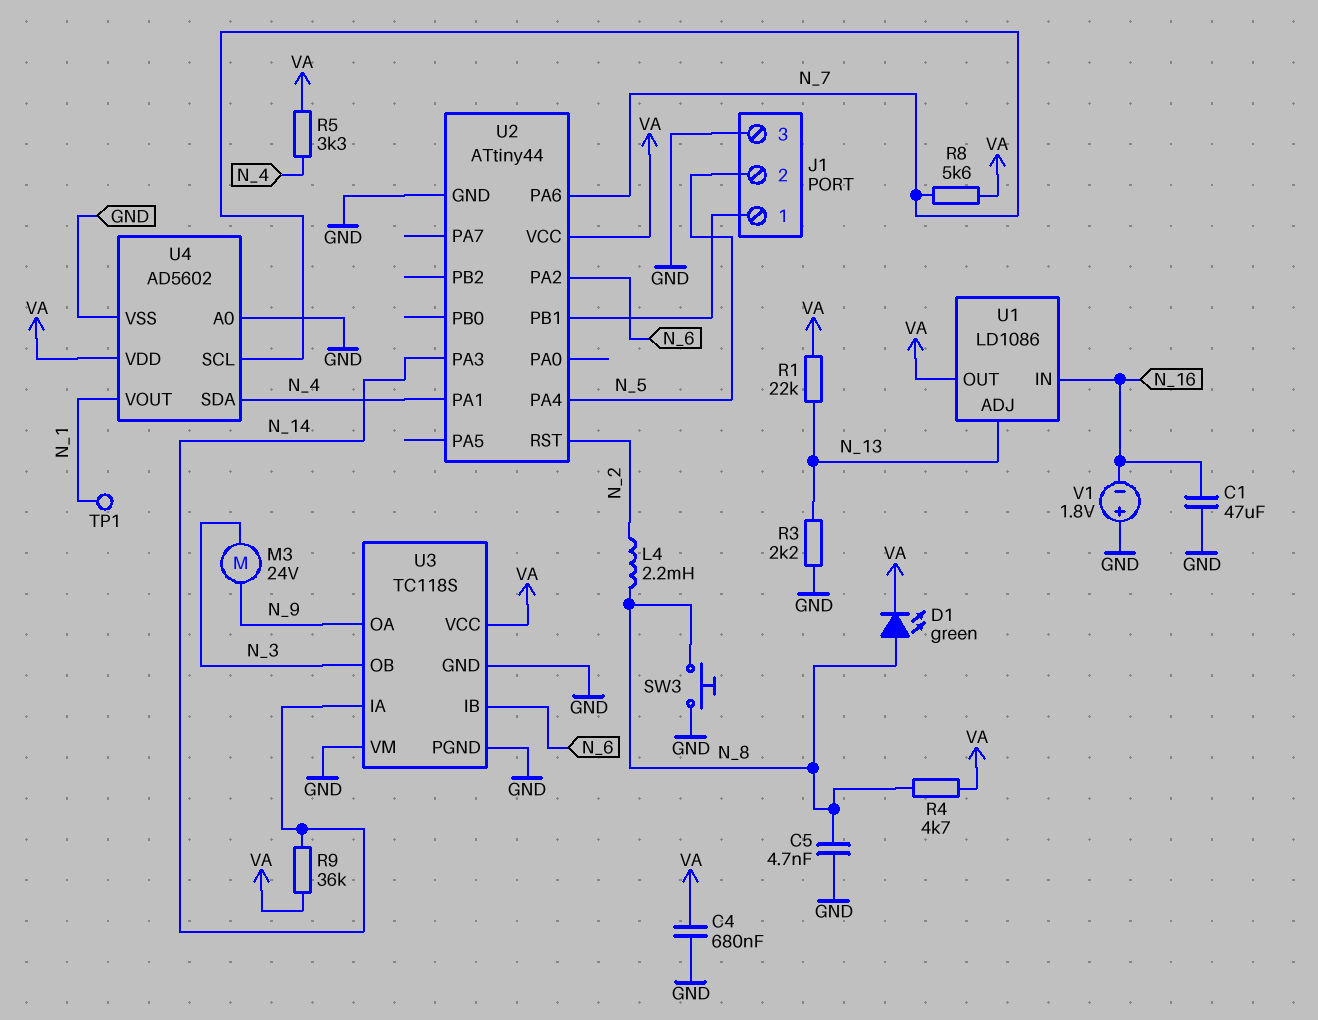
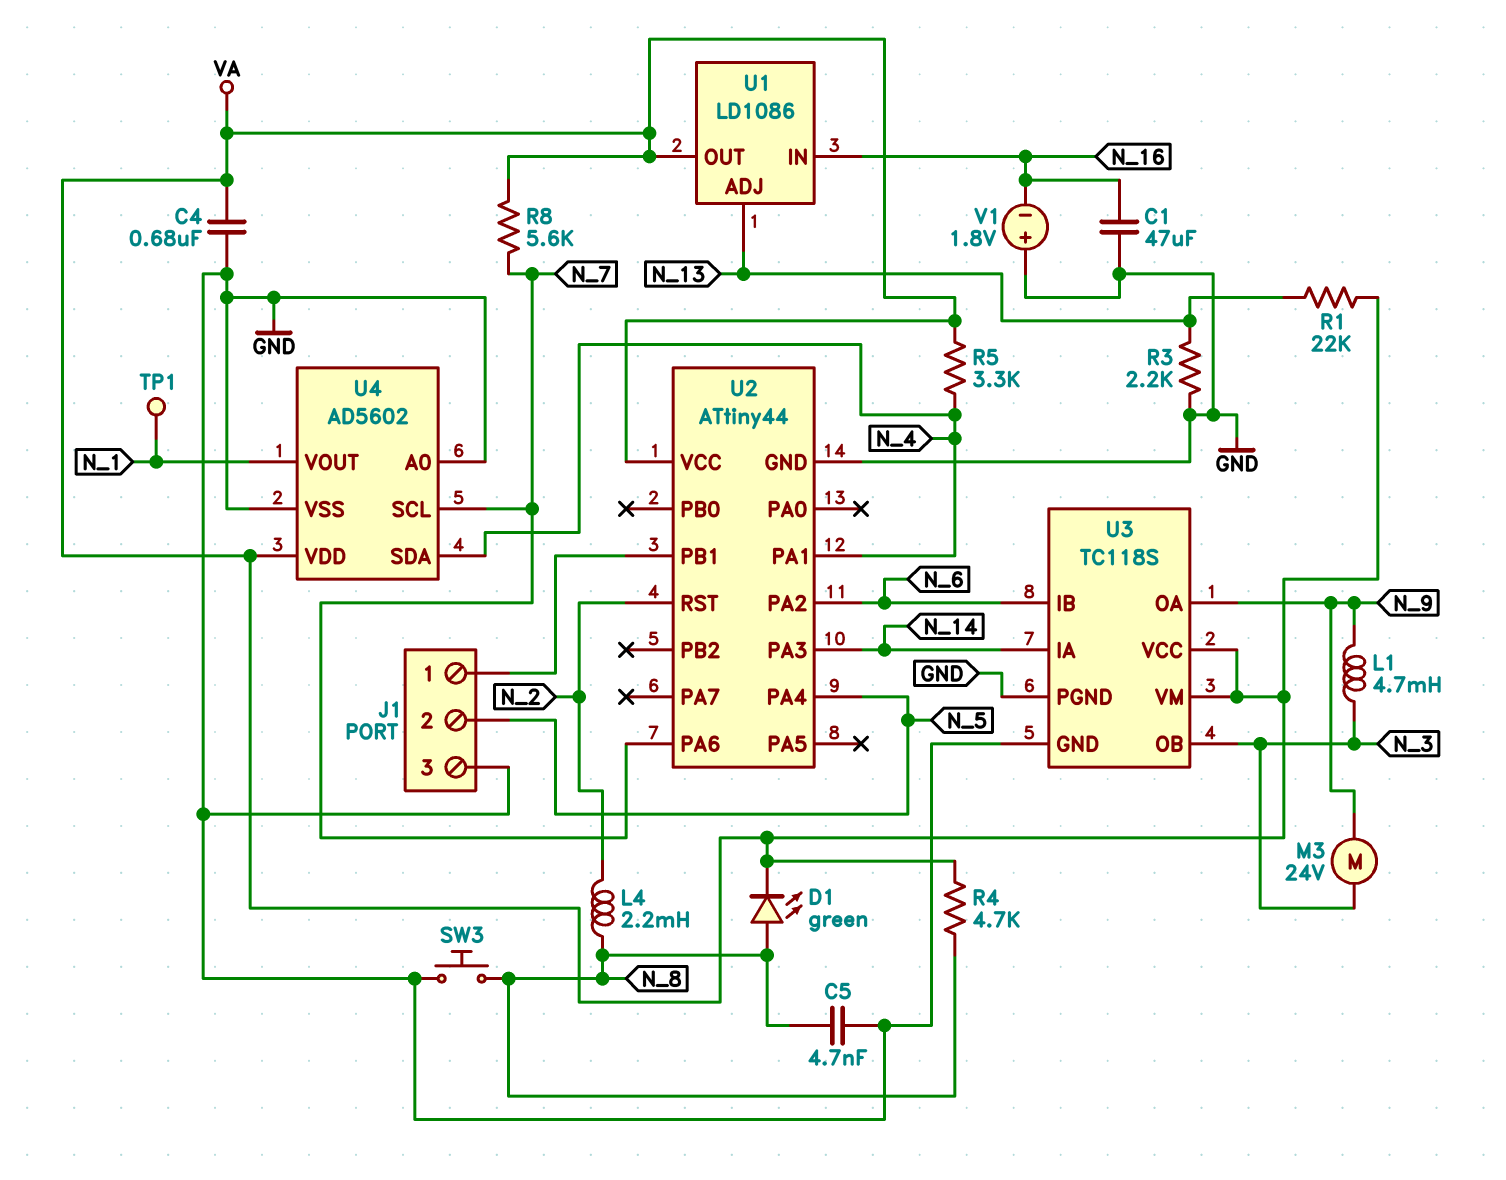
L1: none -> 4.7mH (N_3, N_9)
R9: 36k (N_14, VA) -> none
U3 pin VM: GND -> VA

